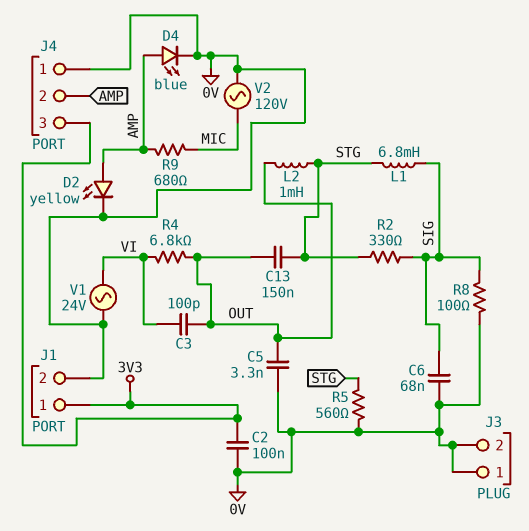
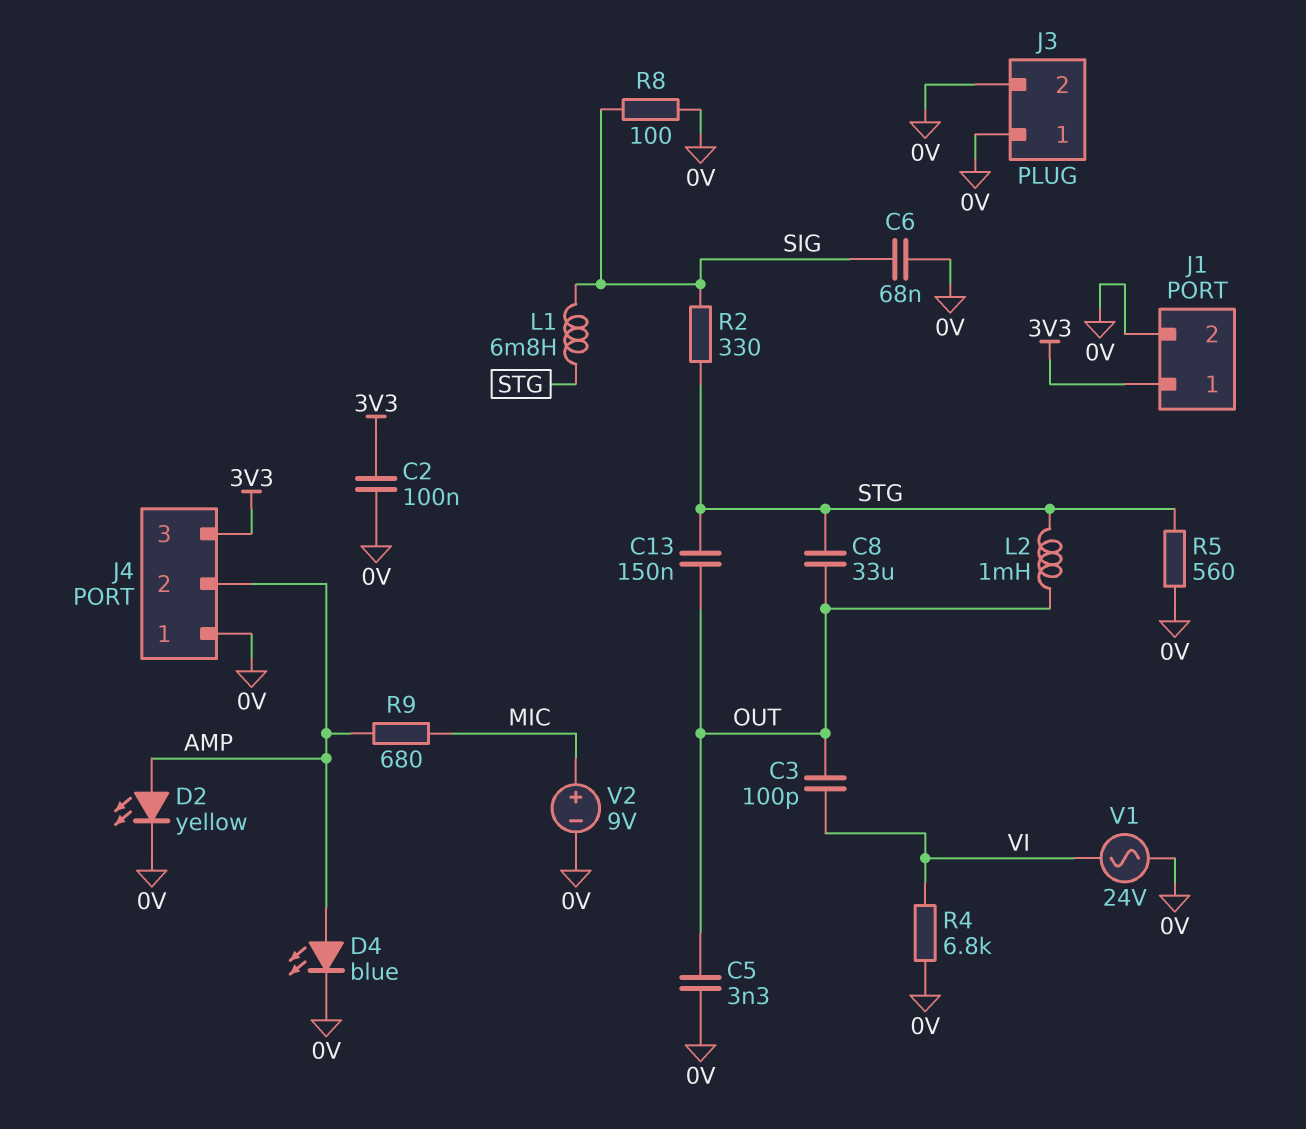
C8: none -> 33uF (OUT, STG)
R4: 6.8k (OUT, VI) -> 6.8k (0V, VI)
V2: AC 120V (0V, MIC) -> 9V (plus MIC, minus 0V)

